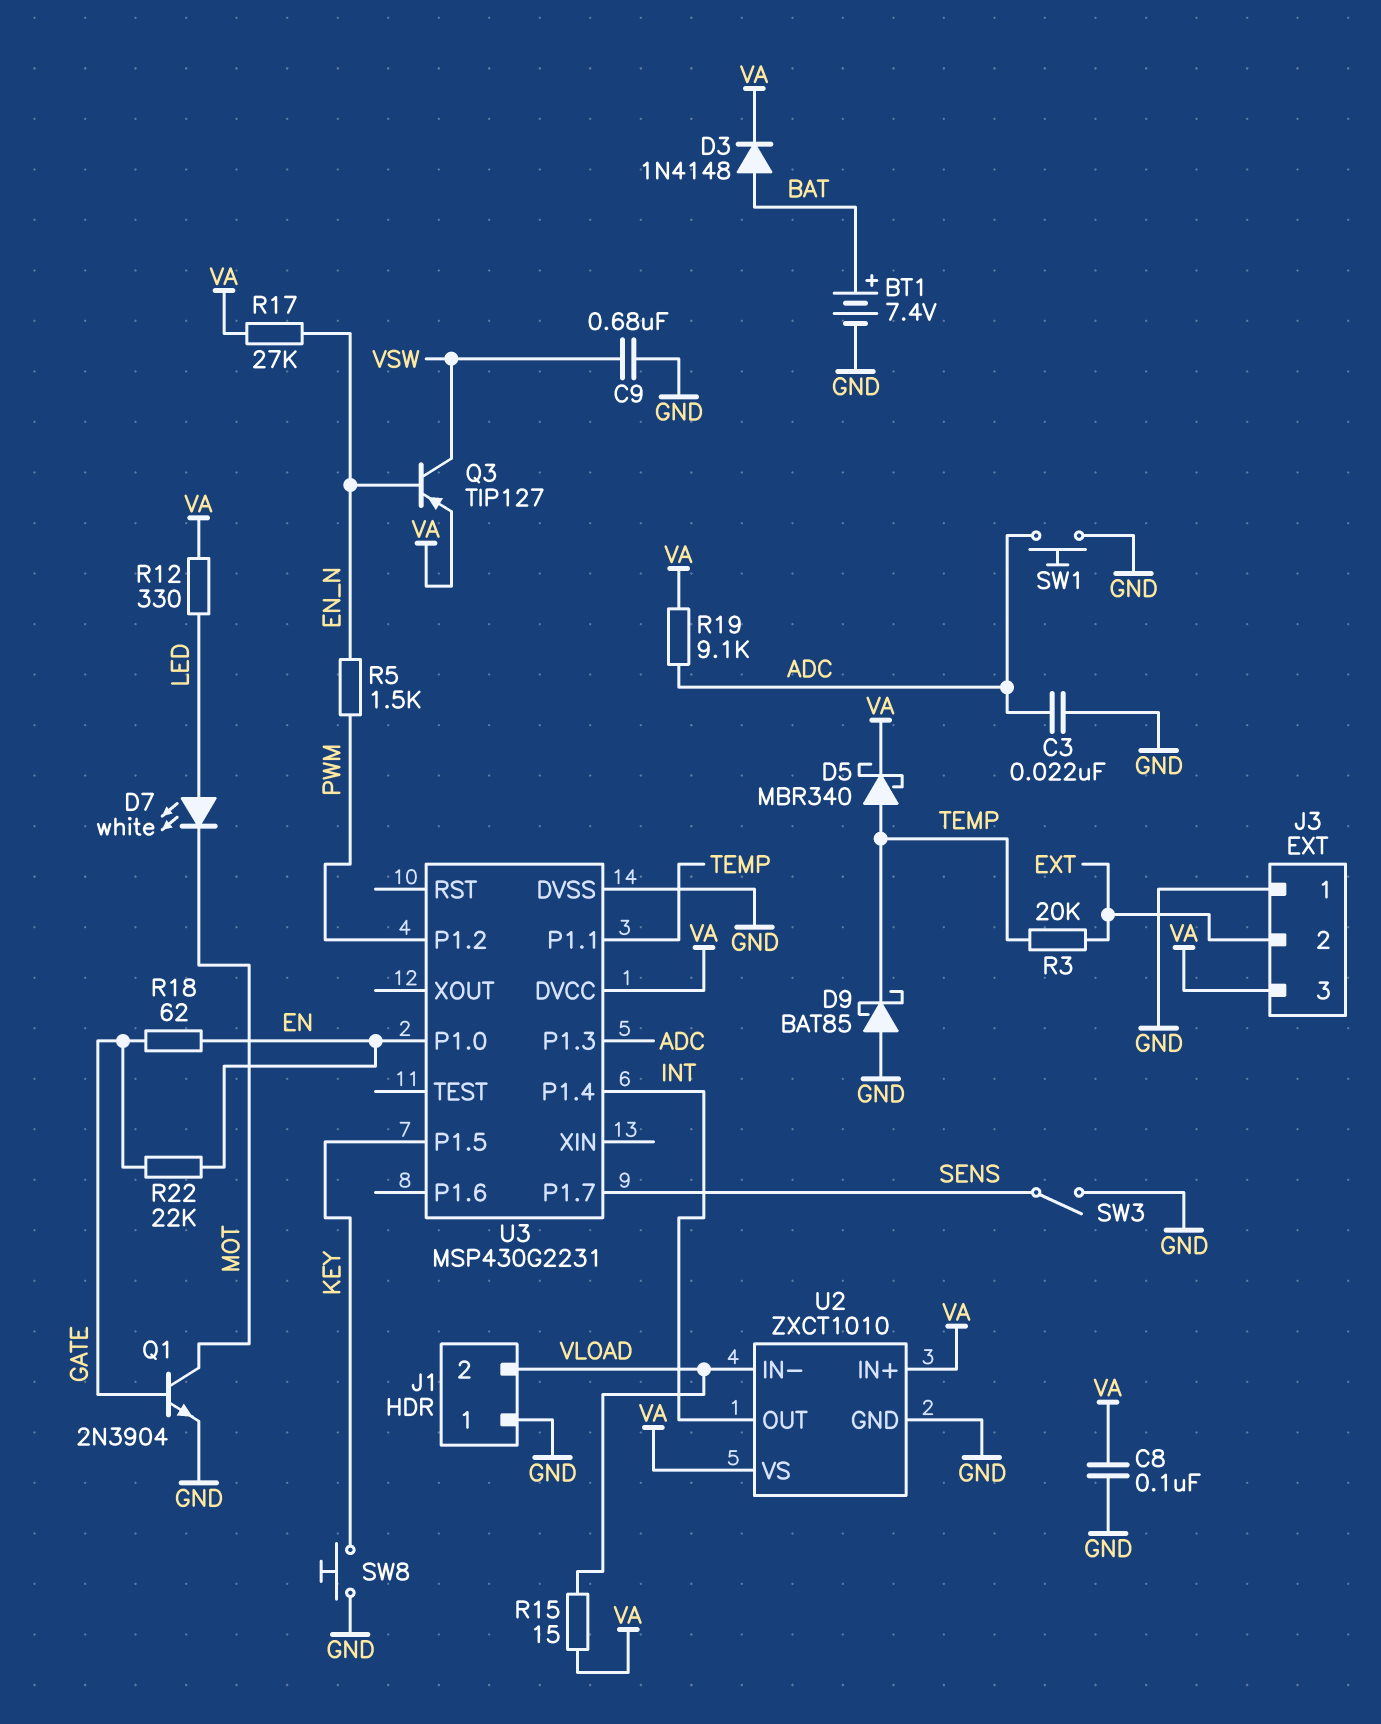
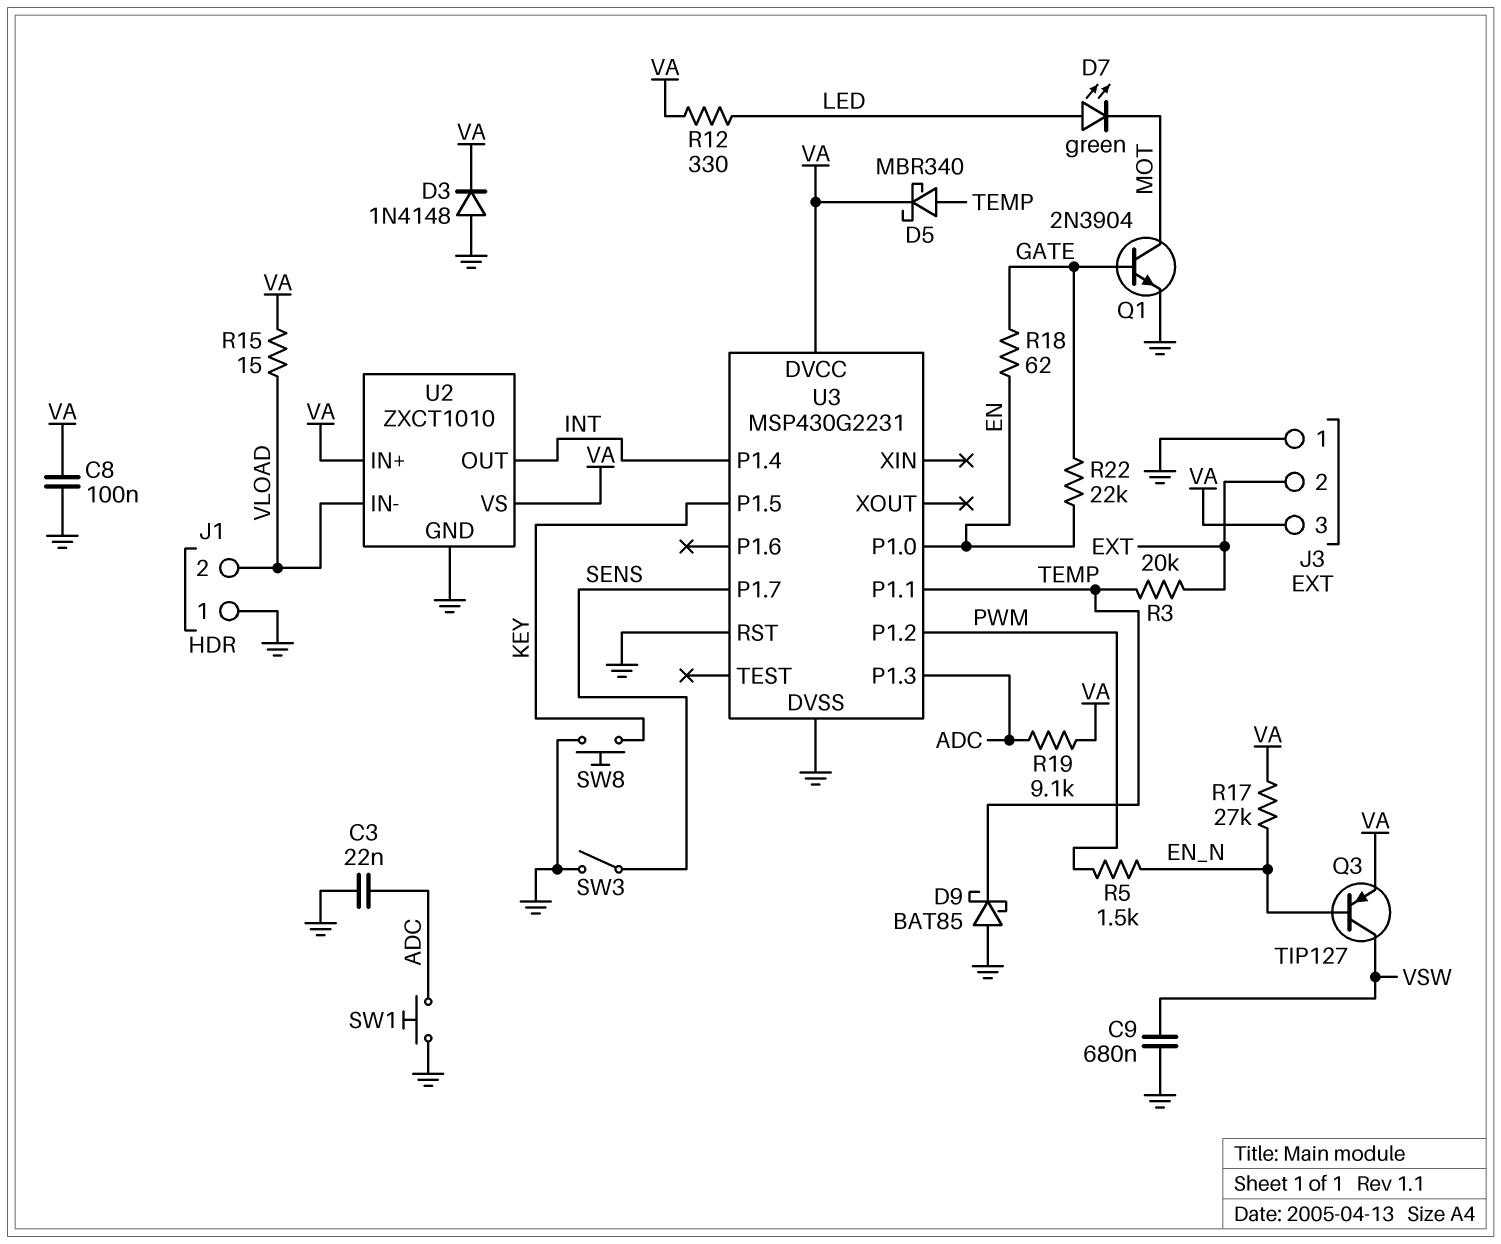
BT1: 7.4V (plus BAT, minus GND) -> none
D3: diode 1N4148 (A BAT, K VA) -> diode 1N4148 (A GND, K VA)
D7: LED white (A LED, K MOT) -> LED green (A LED, K MOT)
U3 pin RST: none -> GND

